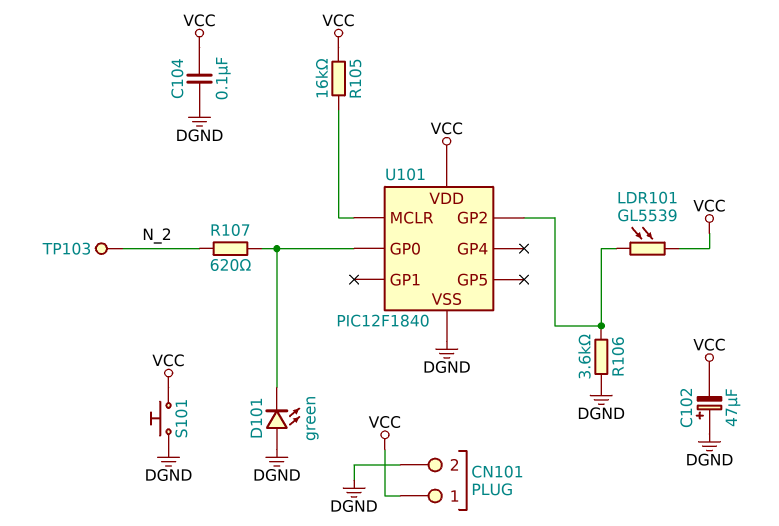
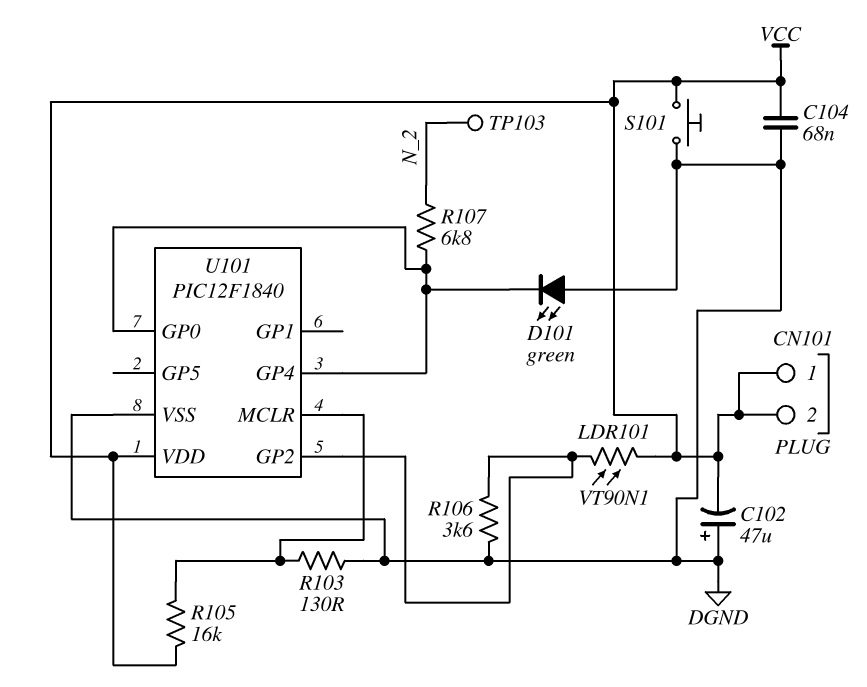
C104: 100nF (DGND, VCC) -> 68nF (DGND, VCC)
CN101 pin 2: DGND -> VCC
LDR101: GL5539 (U101/GP2, VCC) -> VT90N1 (U101/GP2, VCC)
R103: none -> 130 (DGND, U101/MCLR)
R107: 620 (N_2, U101/GP0) -> 6.8k (N_2, U101/GP0)
U101 pin GP4: none -> U101/GP0

